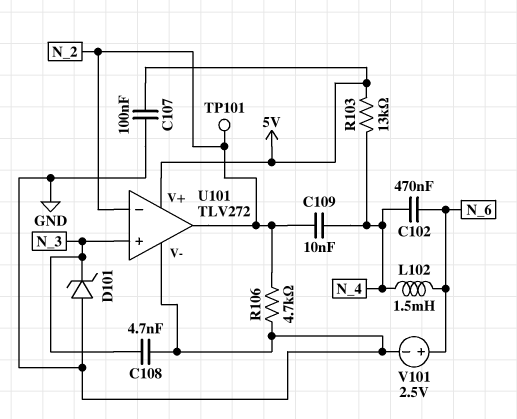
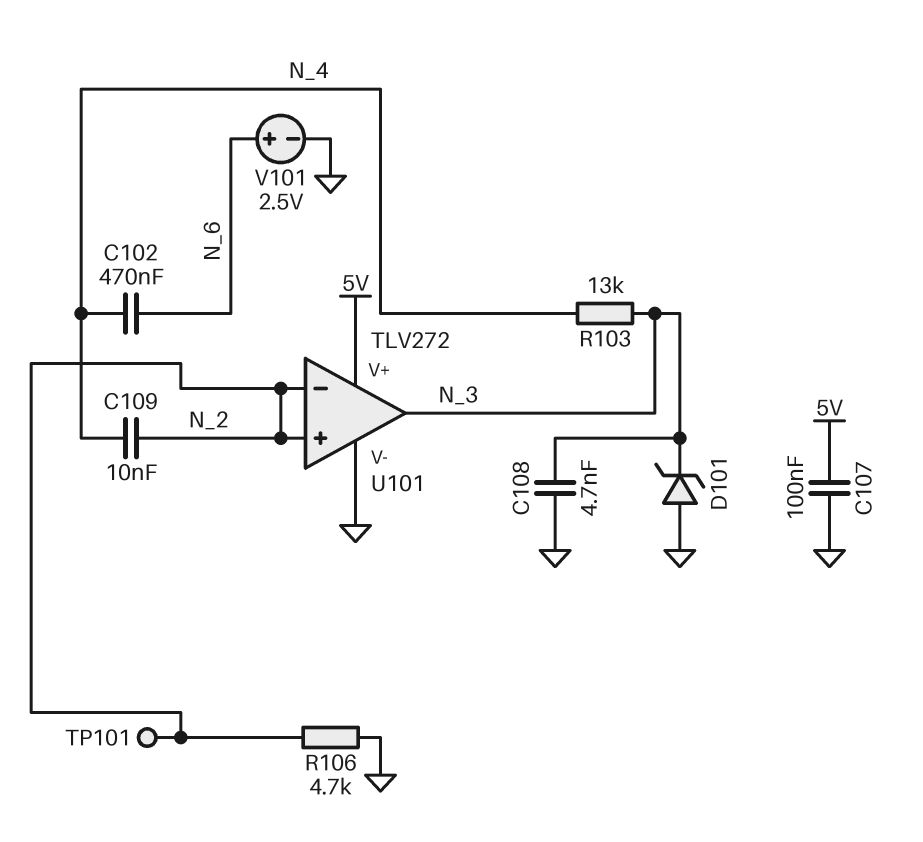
L102: 1.5mH (N_4, N_6) -> none
R103: 13k (5V, N_4) -> 13k (N_3, N_4)
U101 pin in+: N_3 -> N_2
U101 pin out: N_2 -> N_3

